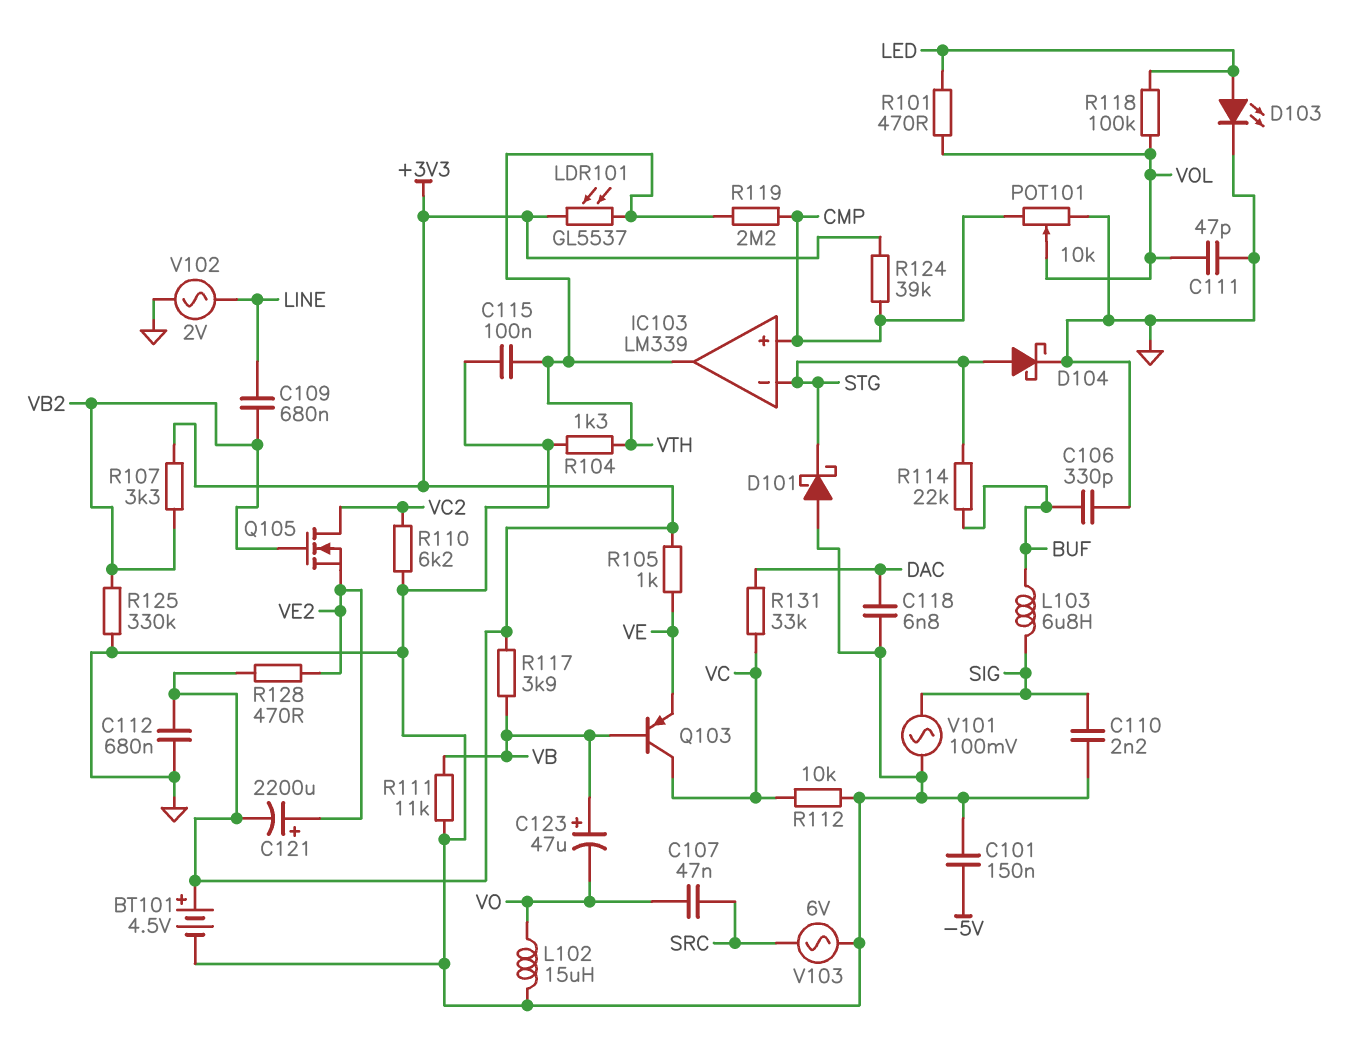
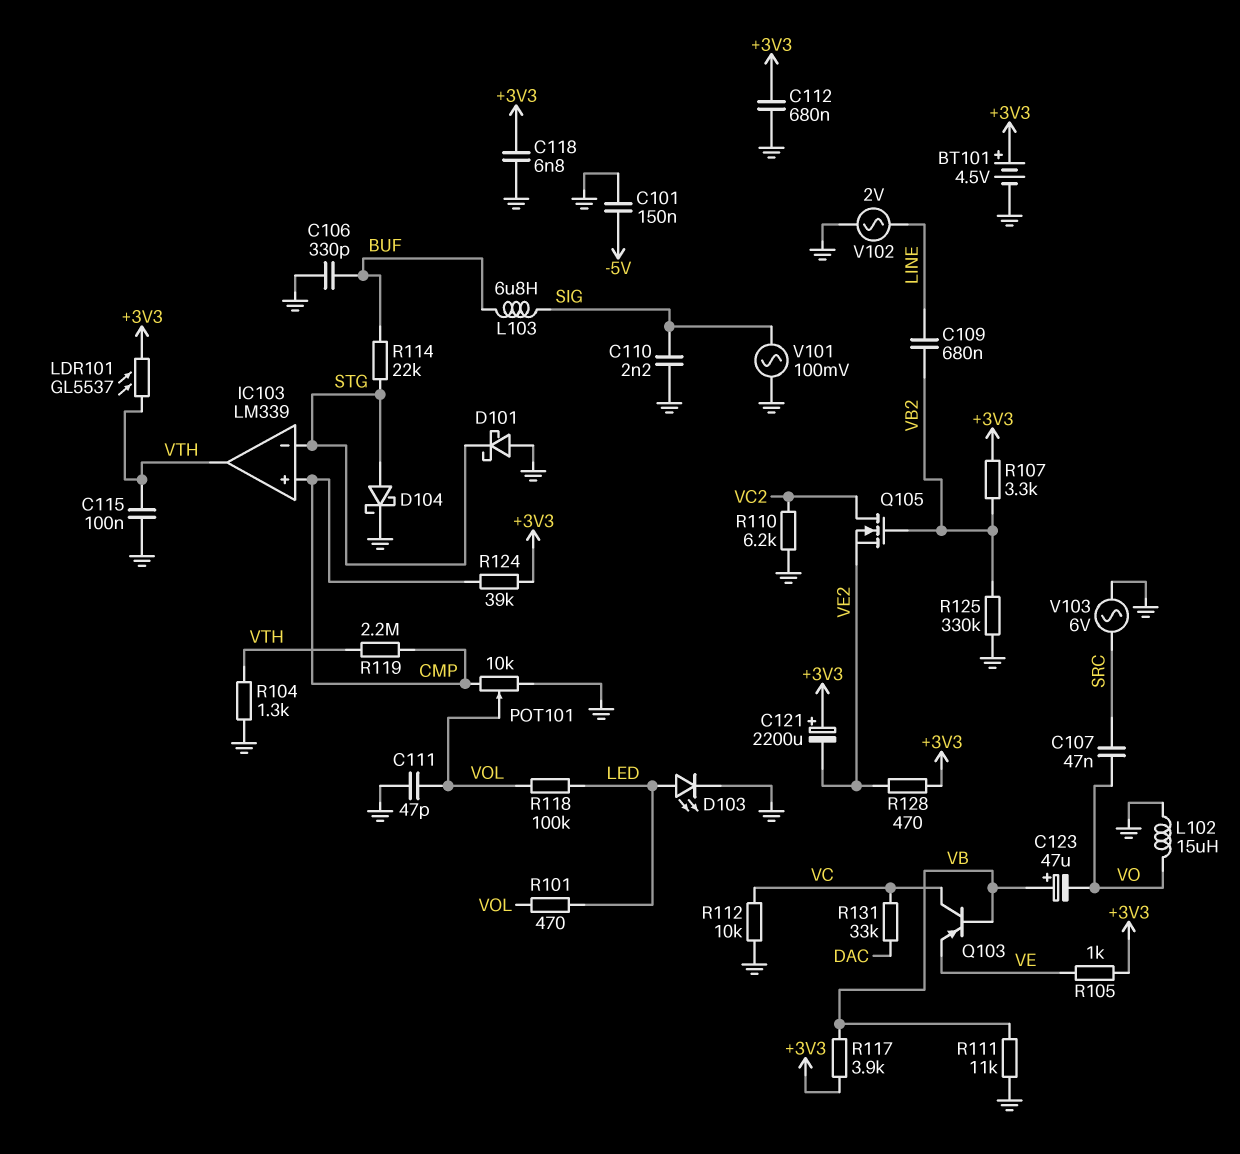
C118: 6.8nF (DAC, GND) -> 6.8nF (+3V3, GND)
C121: 2200uF (plus VE2, minus +3V3) -> 2200uF (plus +3V3, minus VE2)

